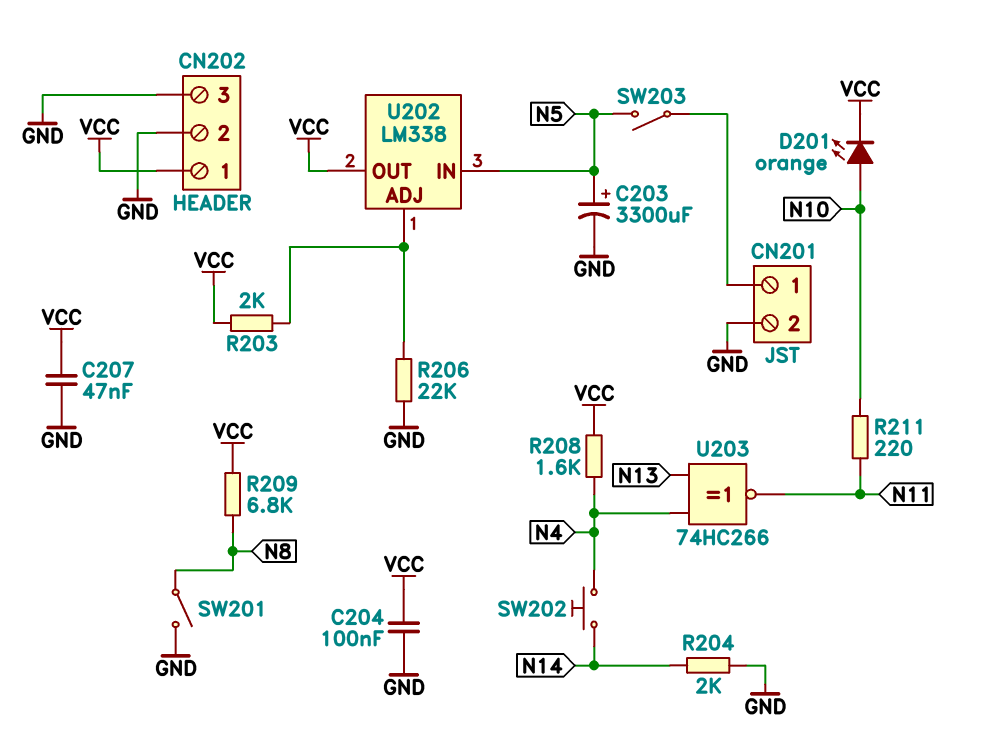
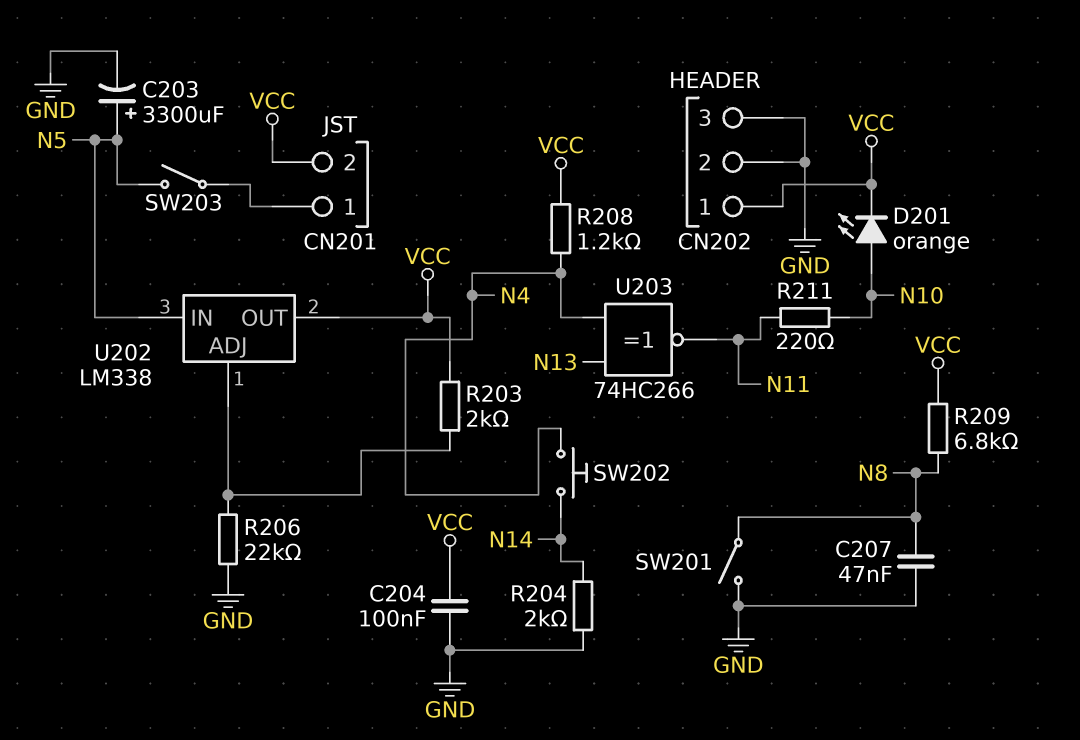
C207: 47nF (GND, VCC) -> 47nF (GND, N8)
CN201 pin 2: GND -> VCC
R208: 1.6k (N4, VCC) -> 1.2k (N4, VCC)

